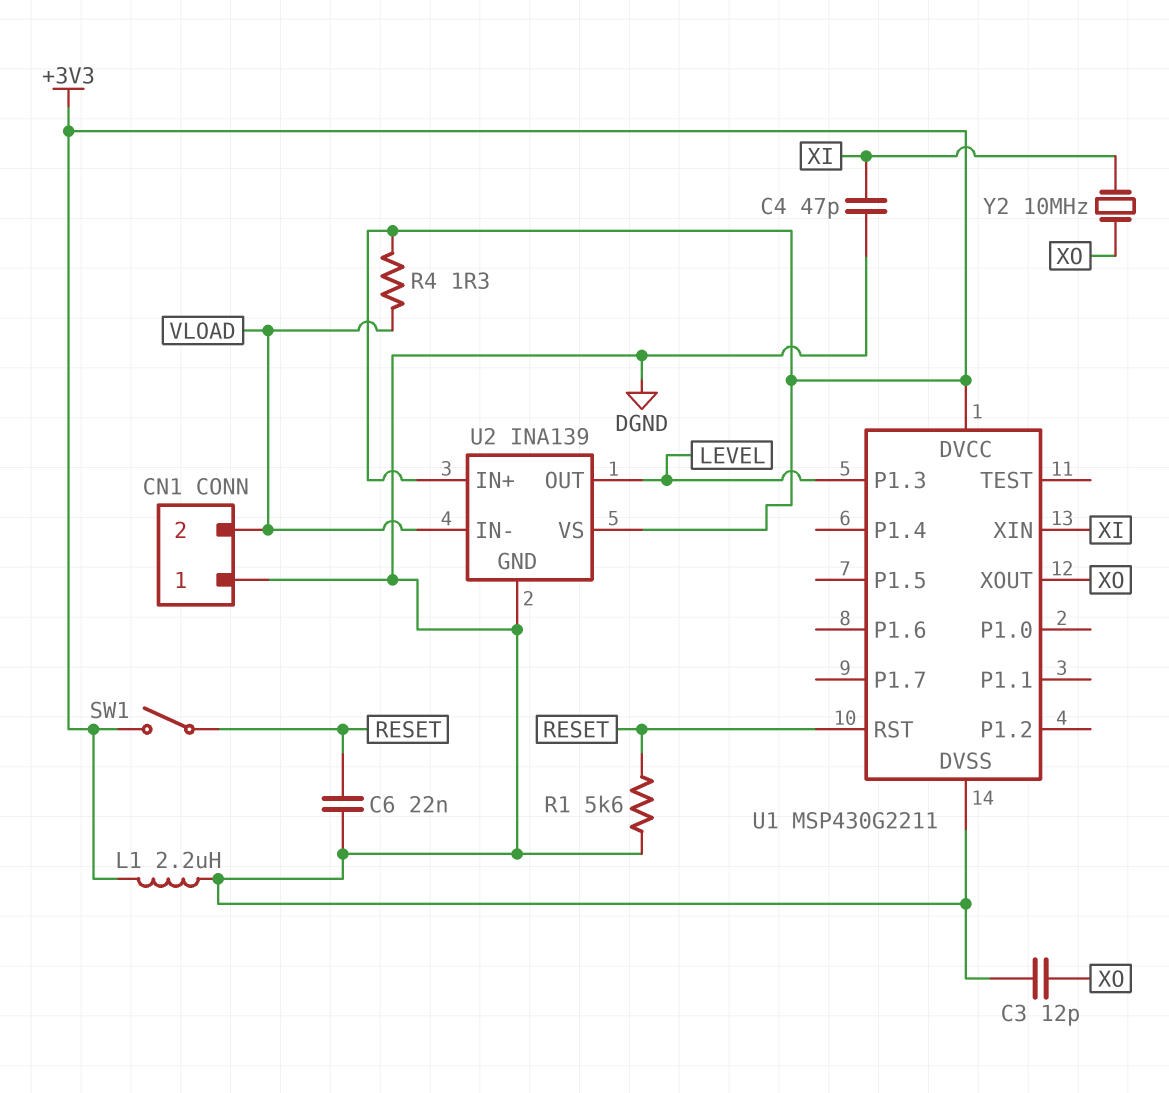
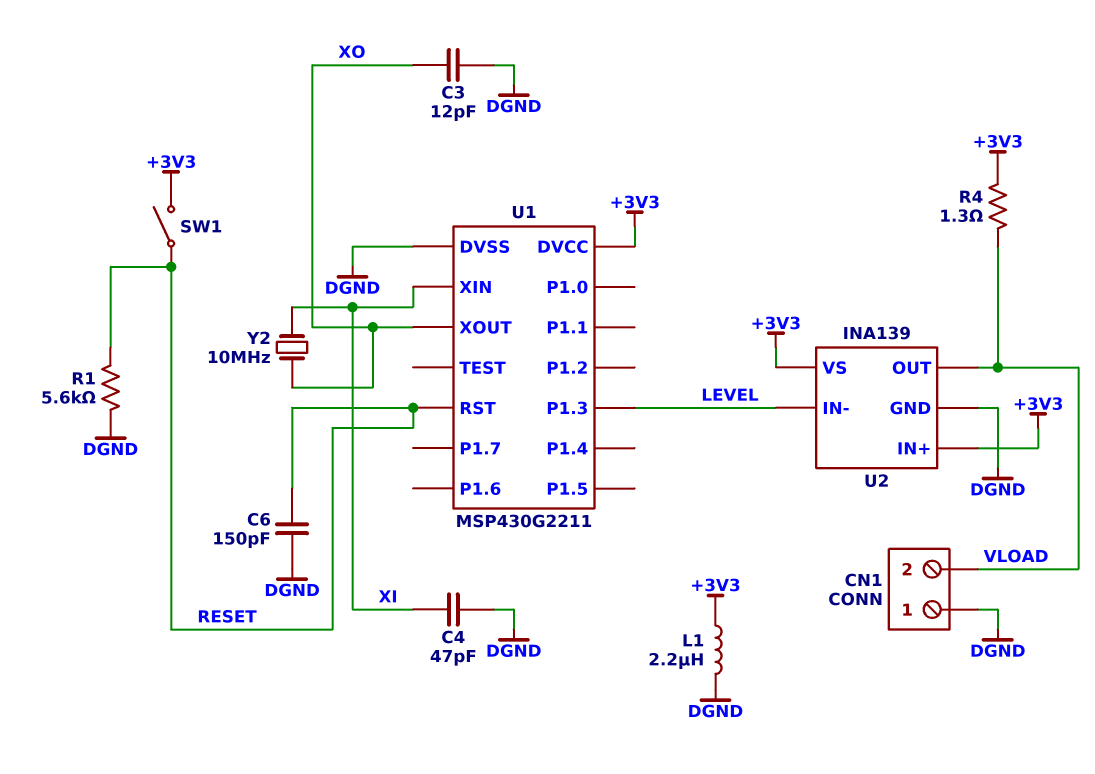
C6: 22nF (DGND, RESET) -> 150pF (DGND, RESET)
U2 pin IN-: VLOAD -> LEVEL
U2 pin OUT: LEVEL -> VLOAD

